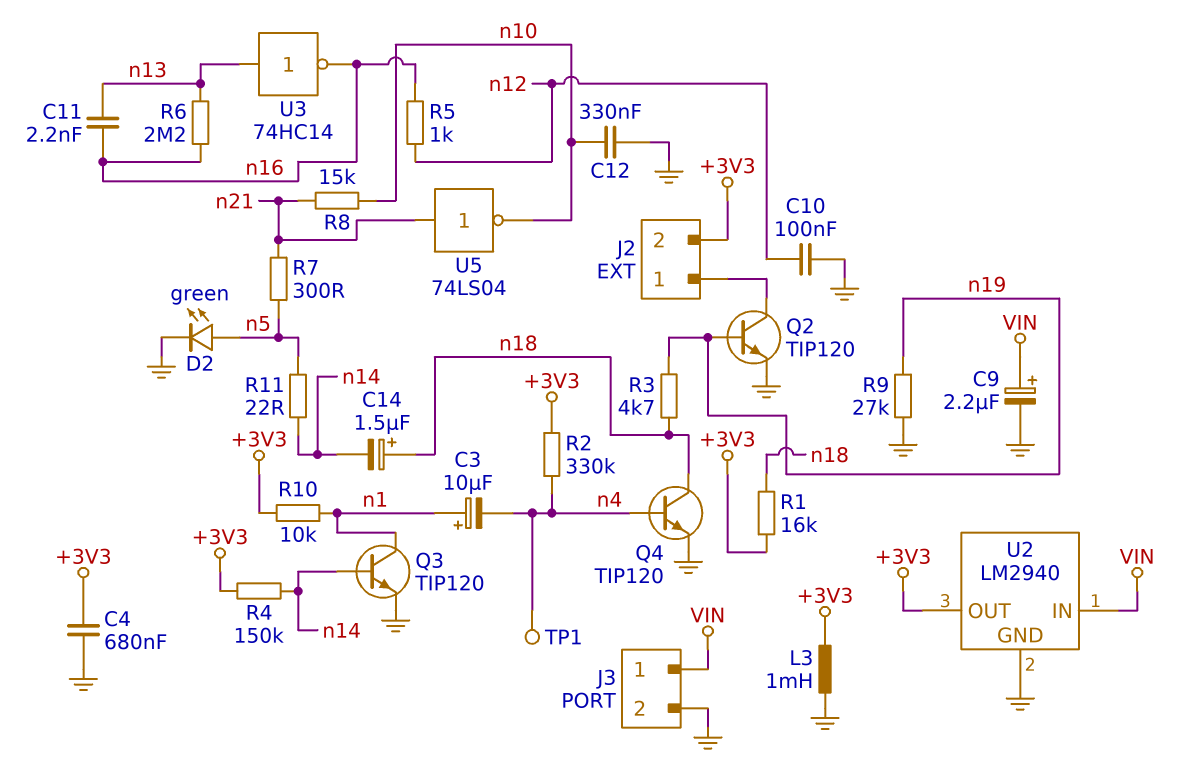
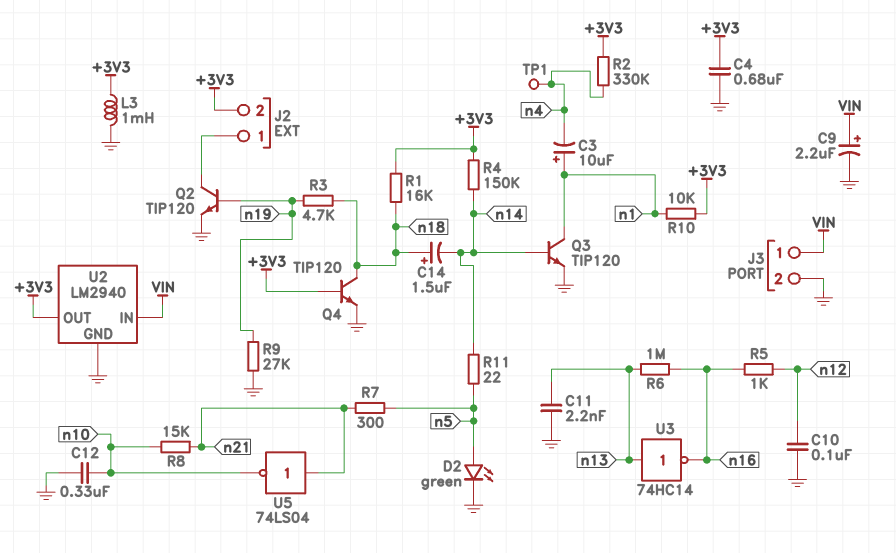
C11: 2.2nF (n13, n16) -> 2.2nF (GND, n13)
Q4: NPN TIP120 (B n4, C n18, E GND) -> NPN TIP120 (B +3V3, C n18, E GND)
R6: 2.2M (n13, n16) -> 1M (n13, n16)

